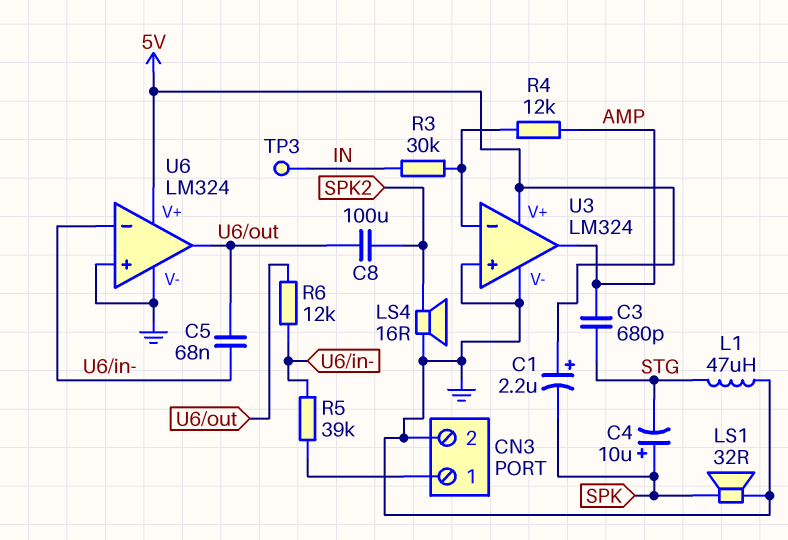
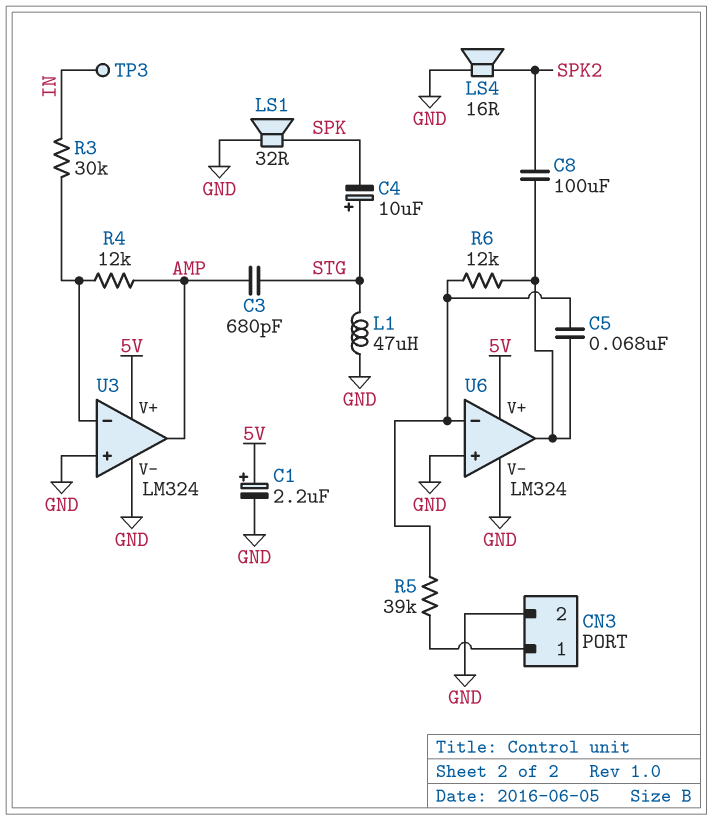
C1: 2.2uF (plus 5V, minus SPK) -> 2.2uF (plus 5V, minus GND)
C4: 10uF (plus SPK, minus STG) -> 10uF (plus STG, minus SPK)

